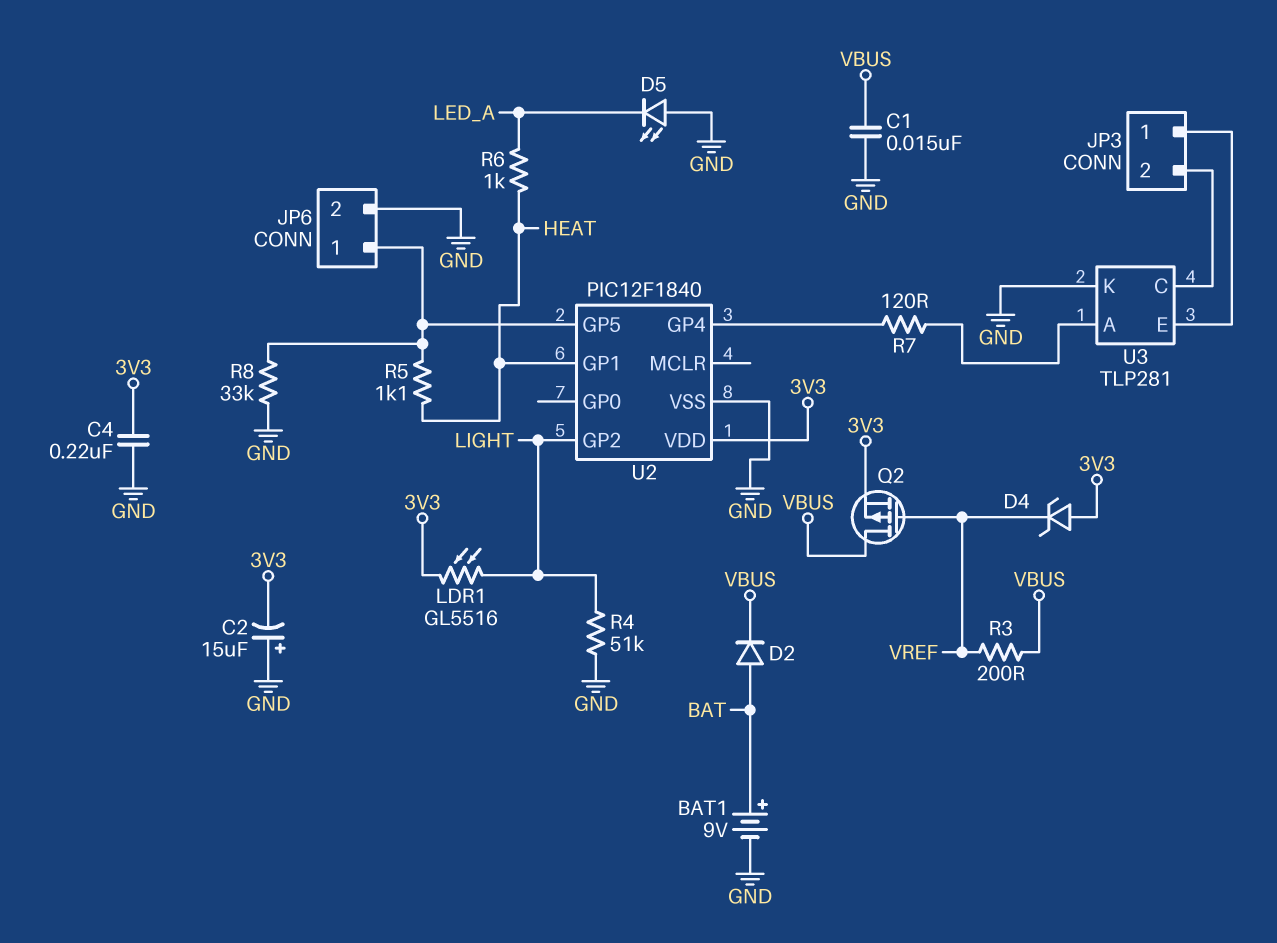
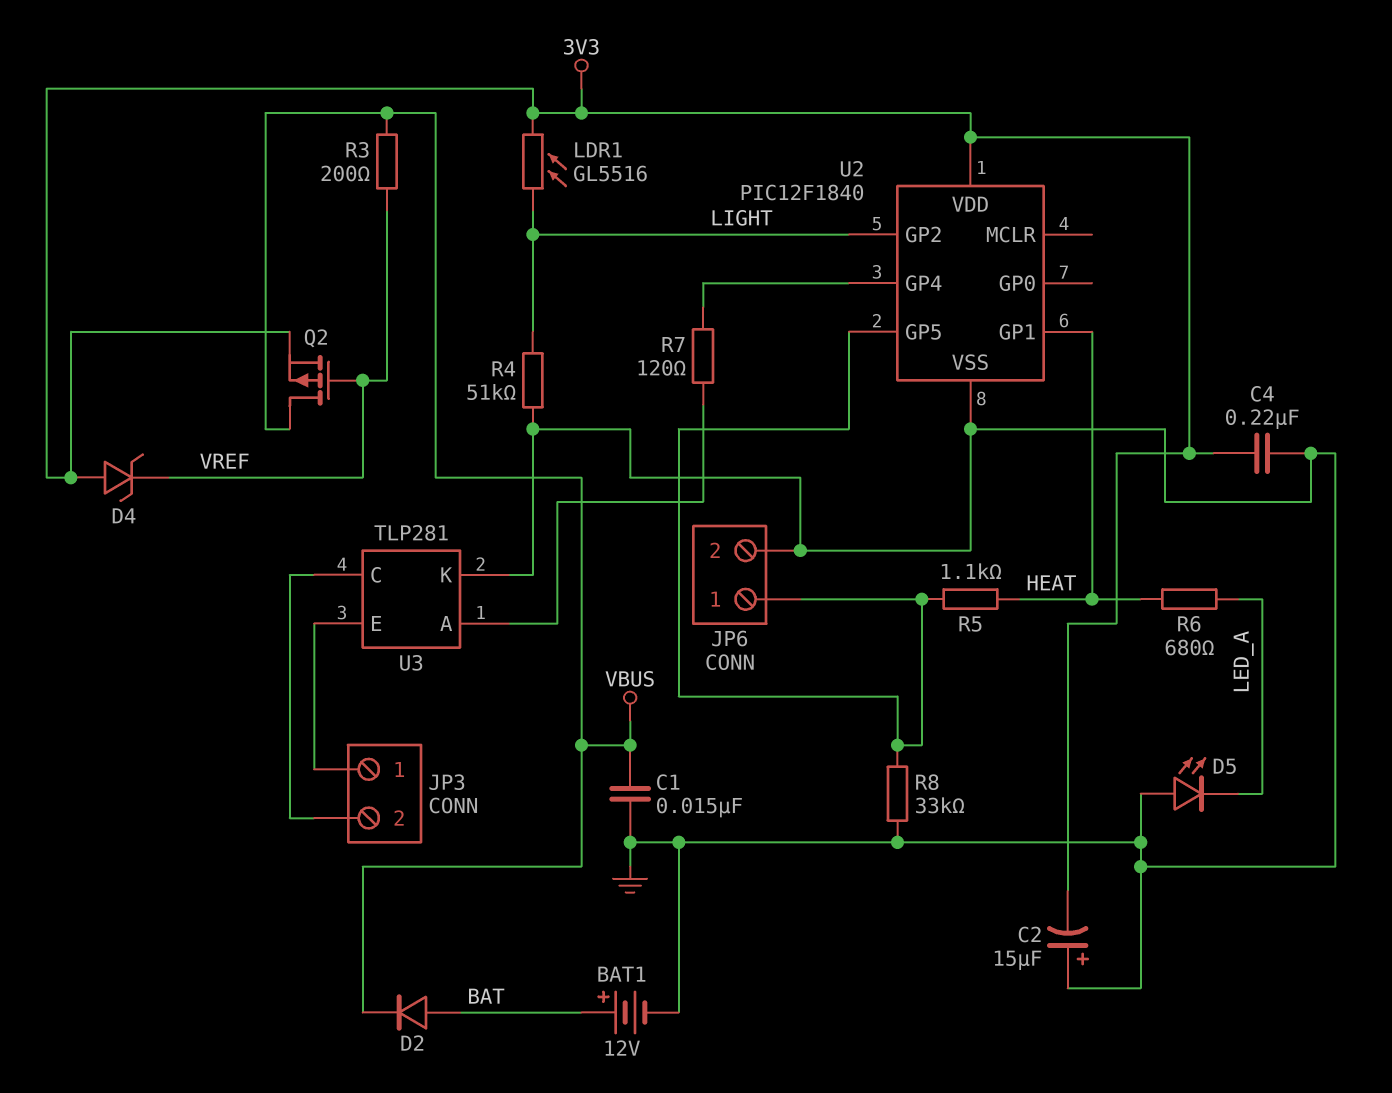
BAT1: 9V (plus BAT, minus GND) -> 12V (plus BAT, minus GND)
R6: 1k (HEAT, LED_A) -> 680 (HEAT, LED_A)

